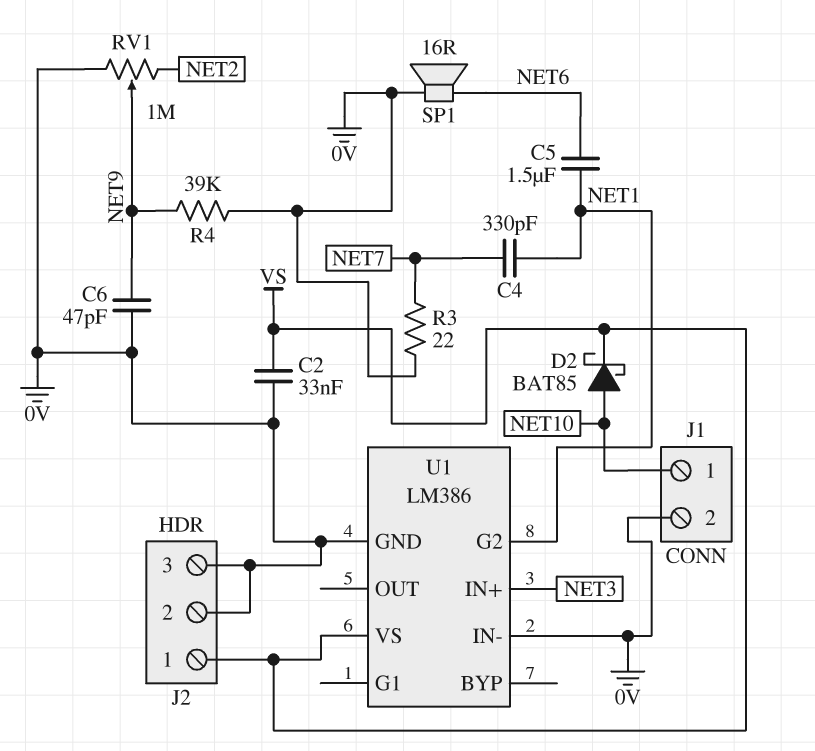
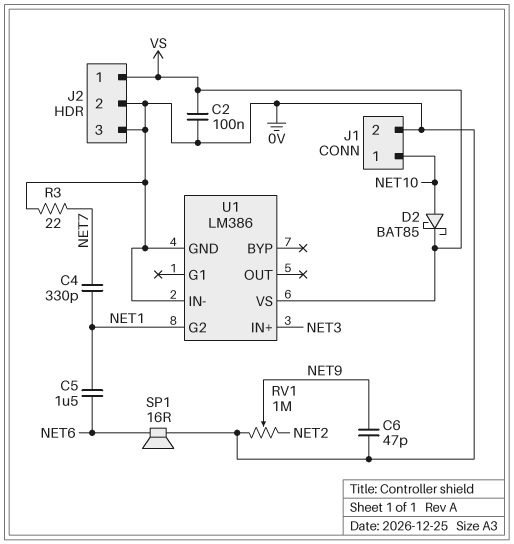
C2: 33nF (0V, VS) -> 100nF (0V, VS)
R4: 39k (0V, NET9) -> none

